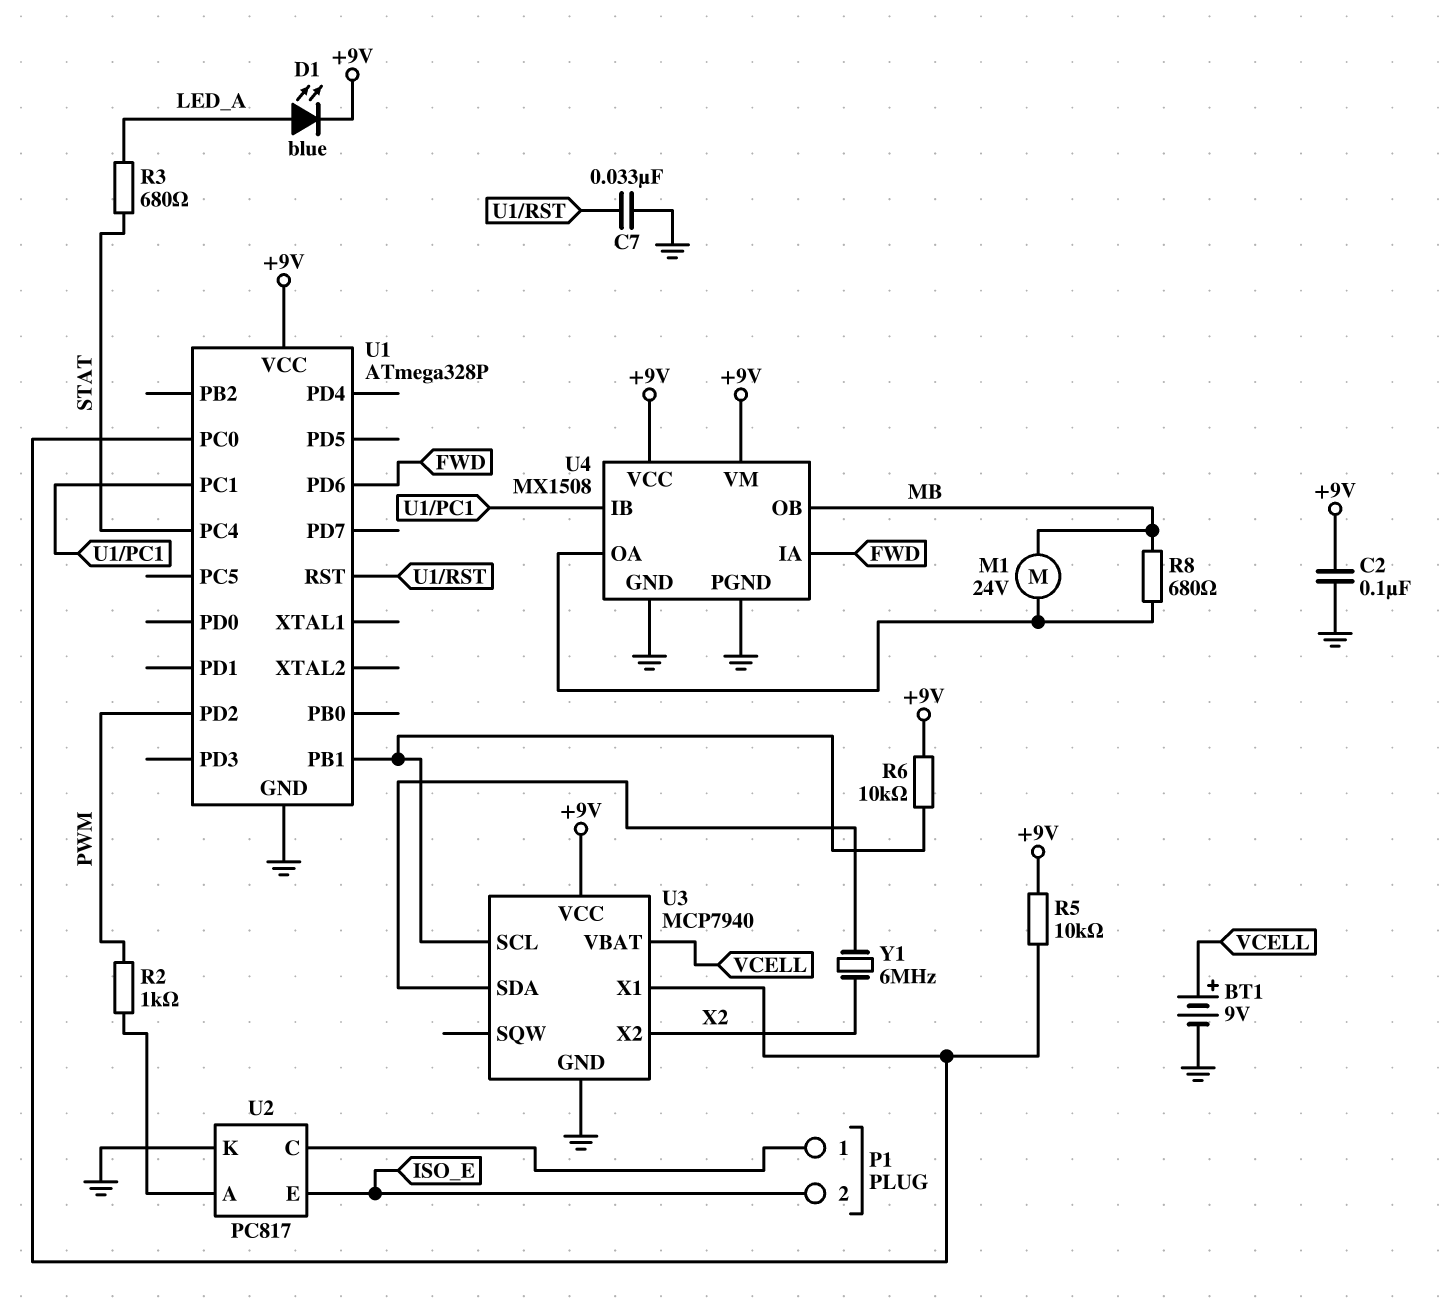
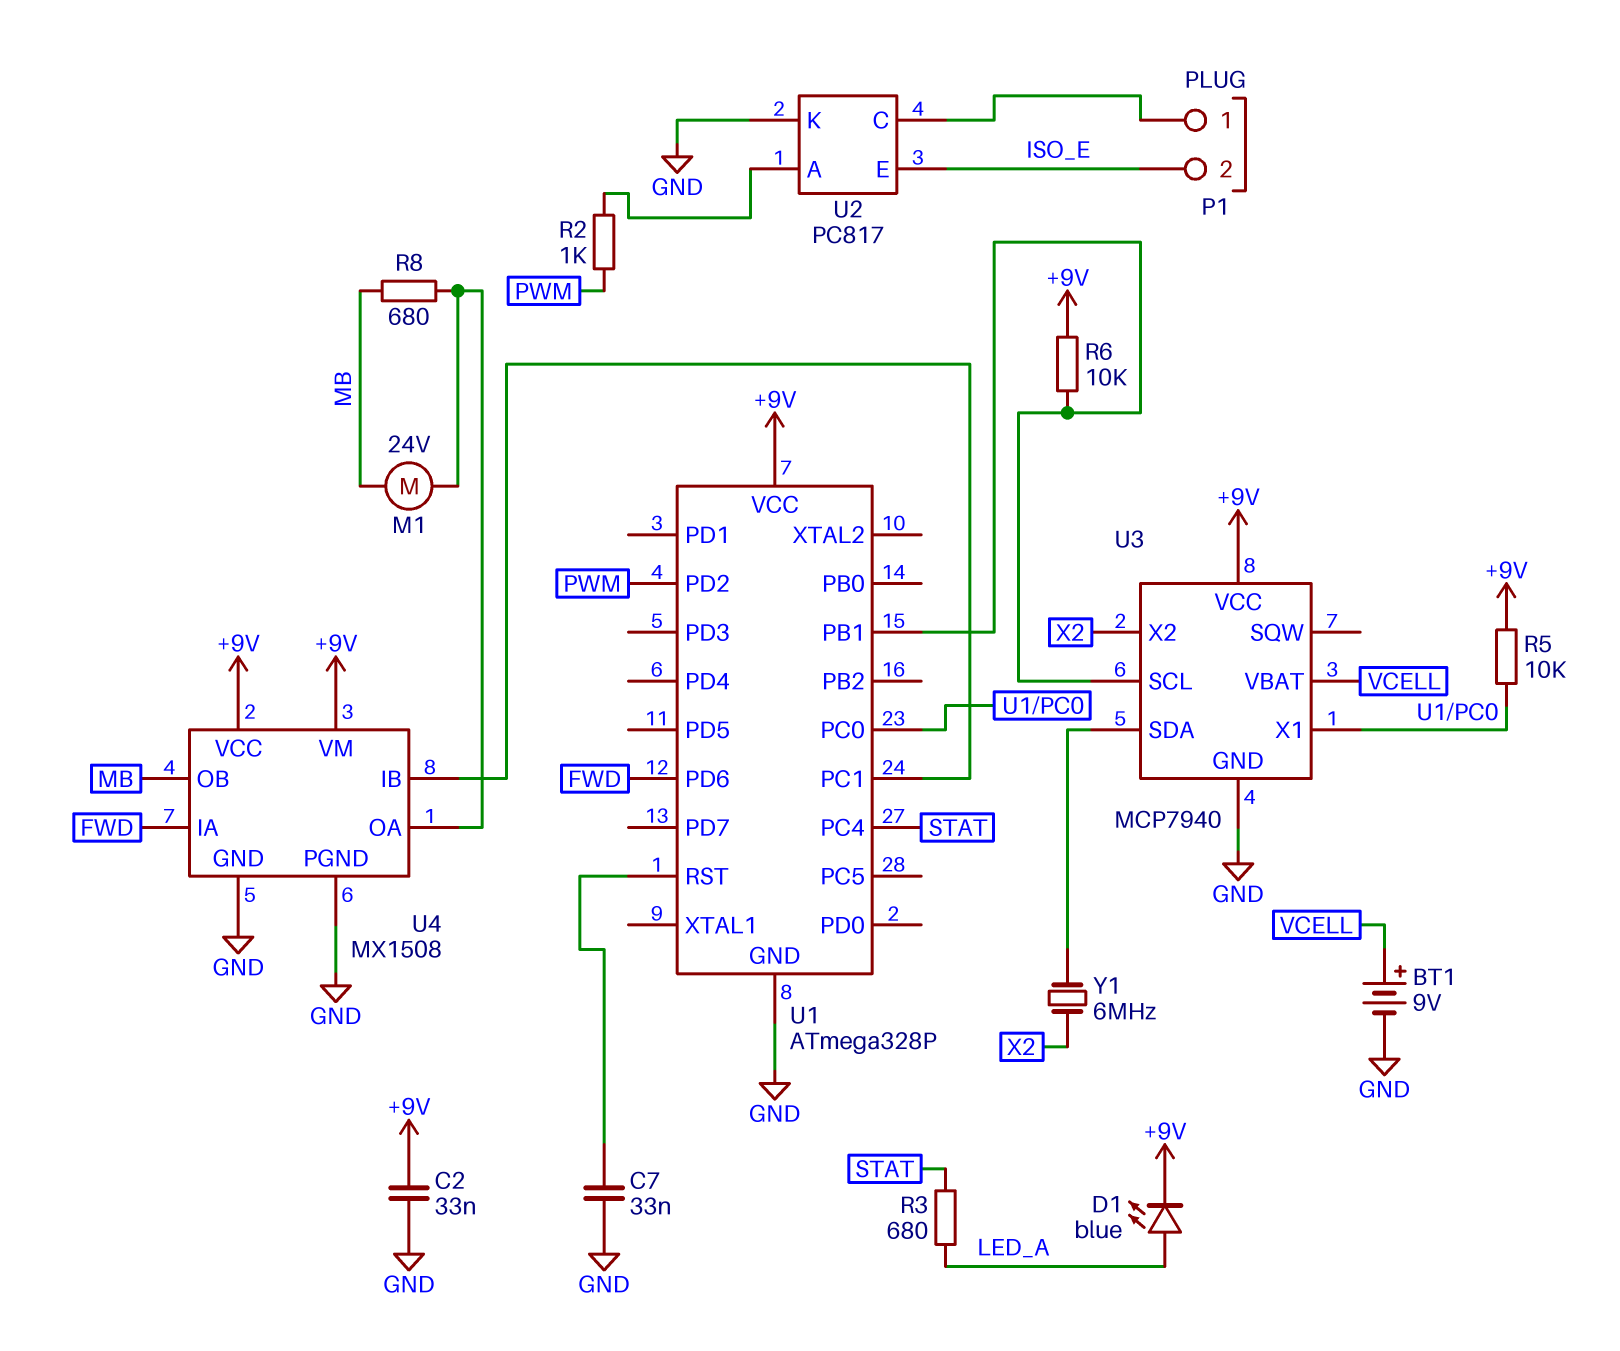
C2: 100nF (+9V, GND) -> 33nF (+9V, GND)

